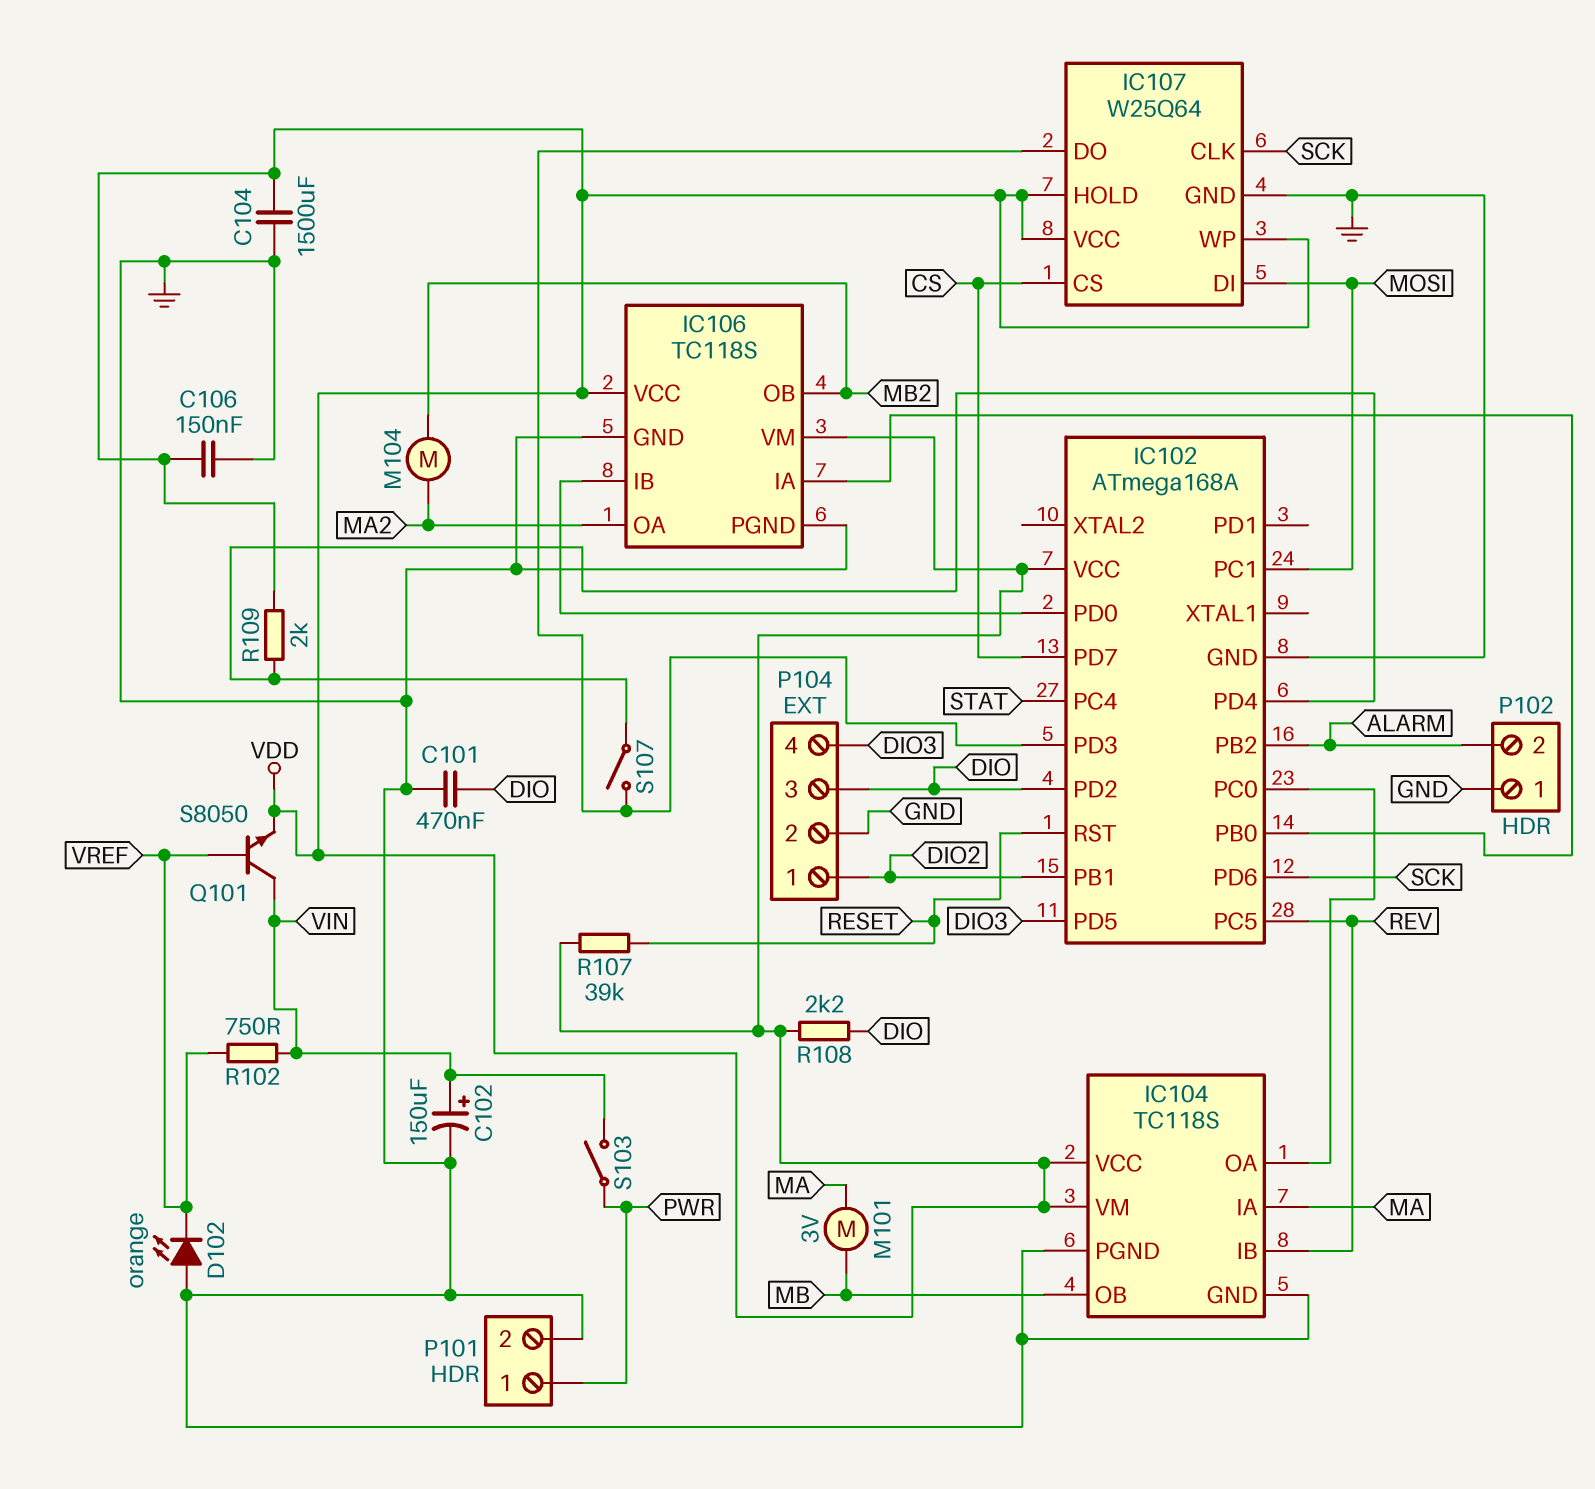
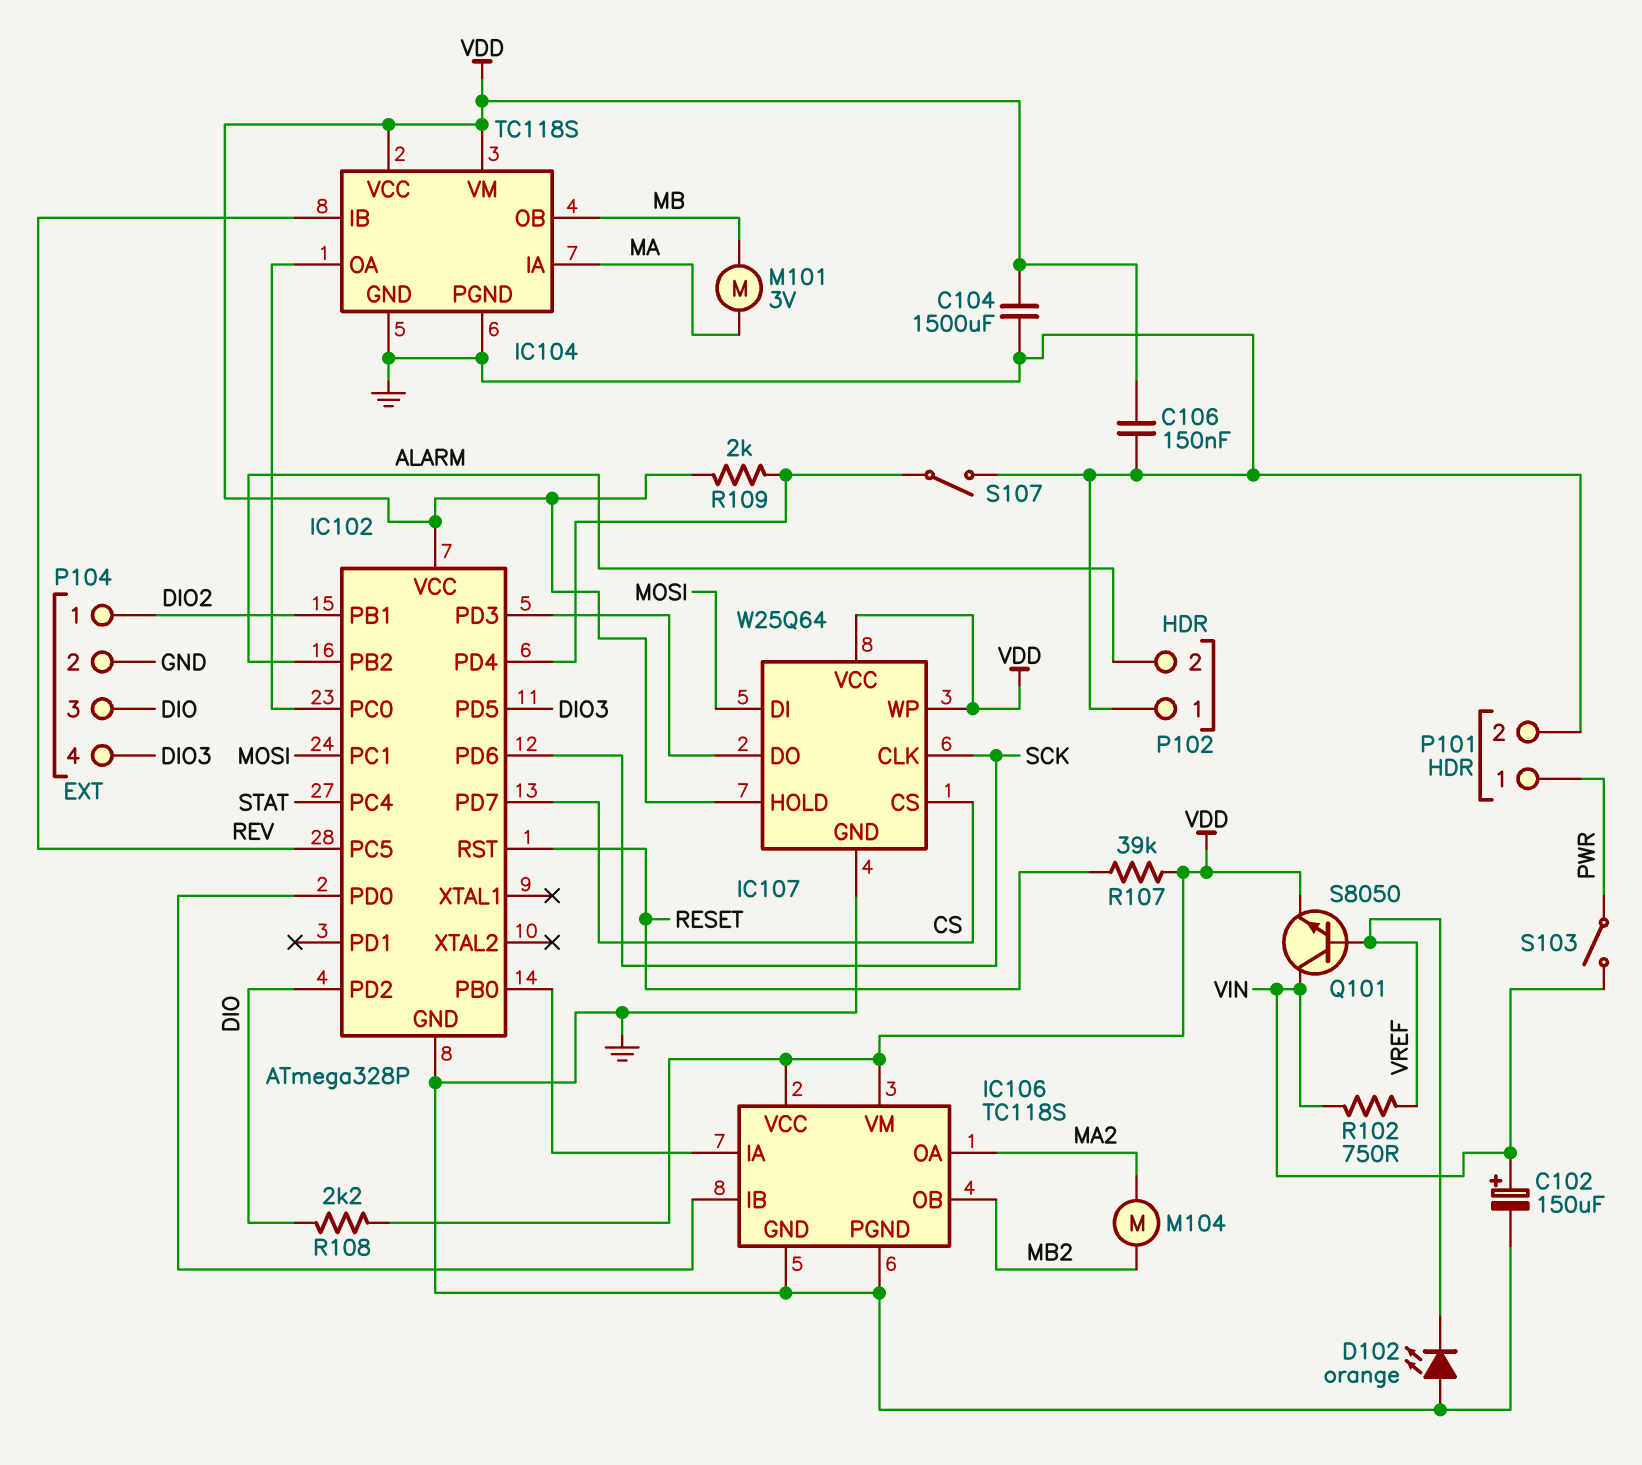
C101: 470nF (DIO, GND) -> none
IC102: ATmega168A -> ATmega328P
S107: switch (IC102/PD3, IC102/PD4) -> switch (GND, IC102/PD4)

